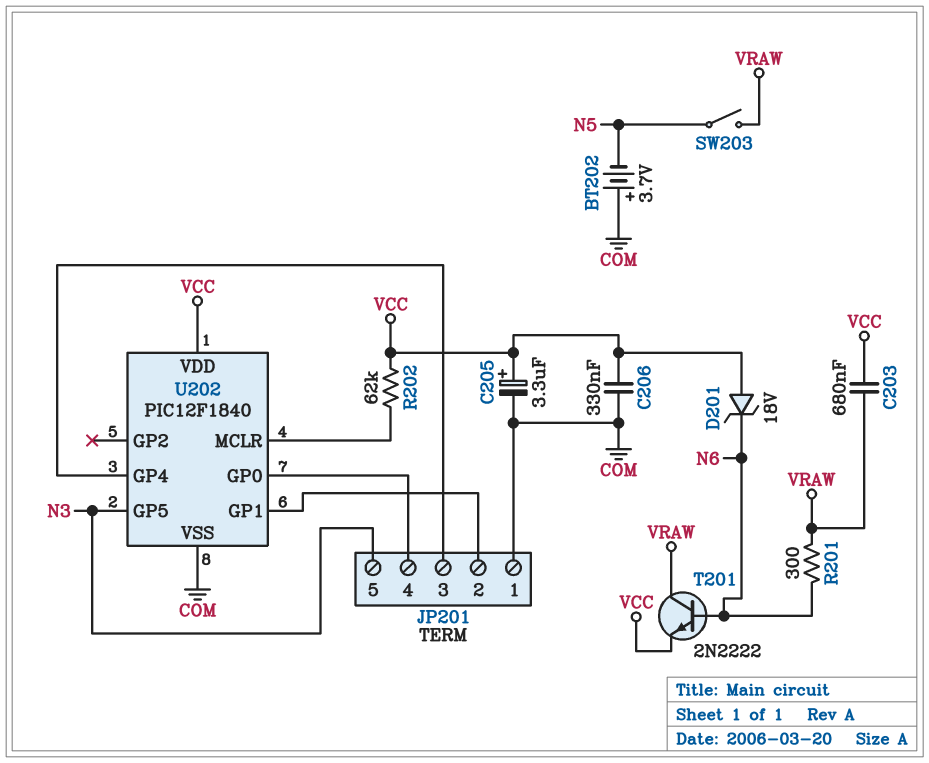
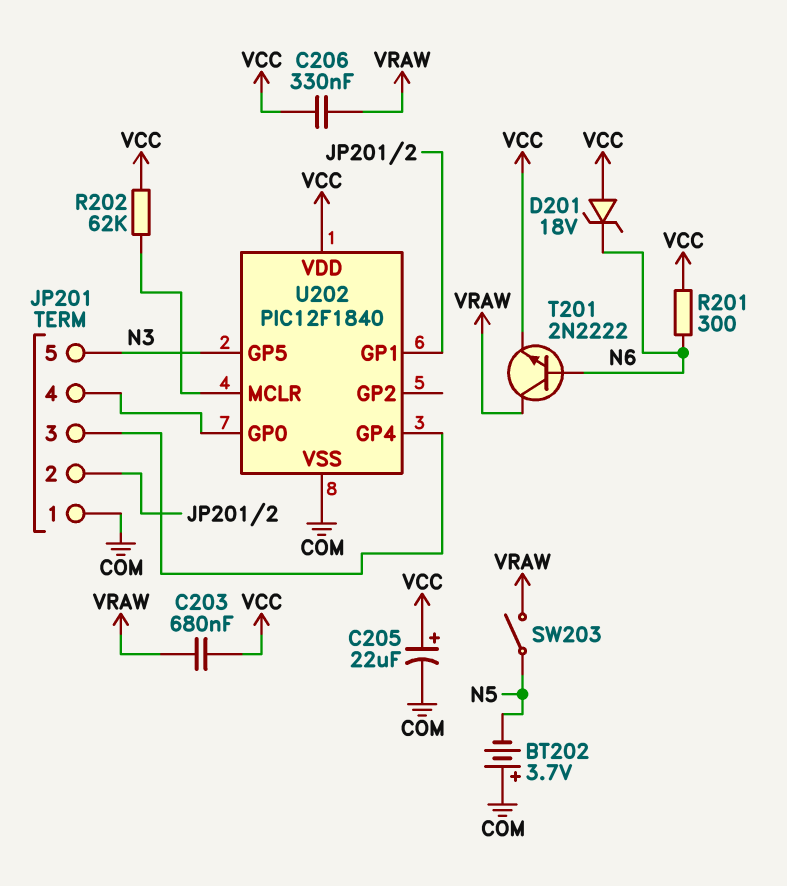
C205: 3.3uF (plus VCC, minus COM) -> 22uF (plus VCC, minus COM)
C206: 330nF (COM, VCC) -> 330nF (VCC, VRAW)
R201: 300 (N6, VRAW) -> 300 (N6, VCC)

